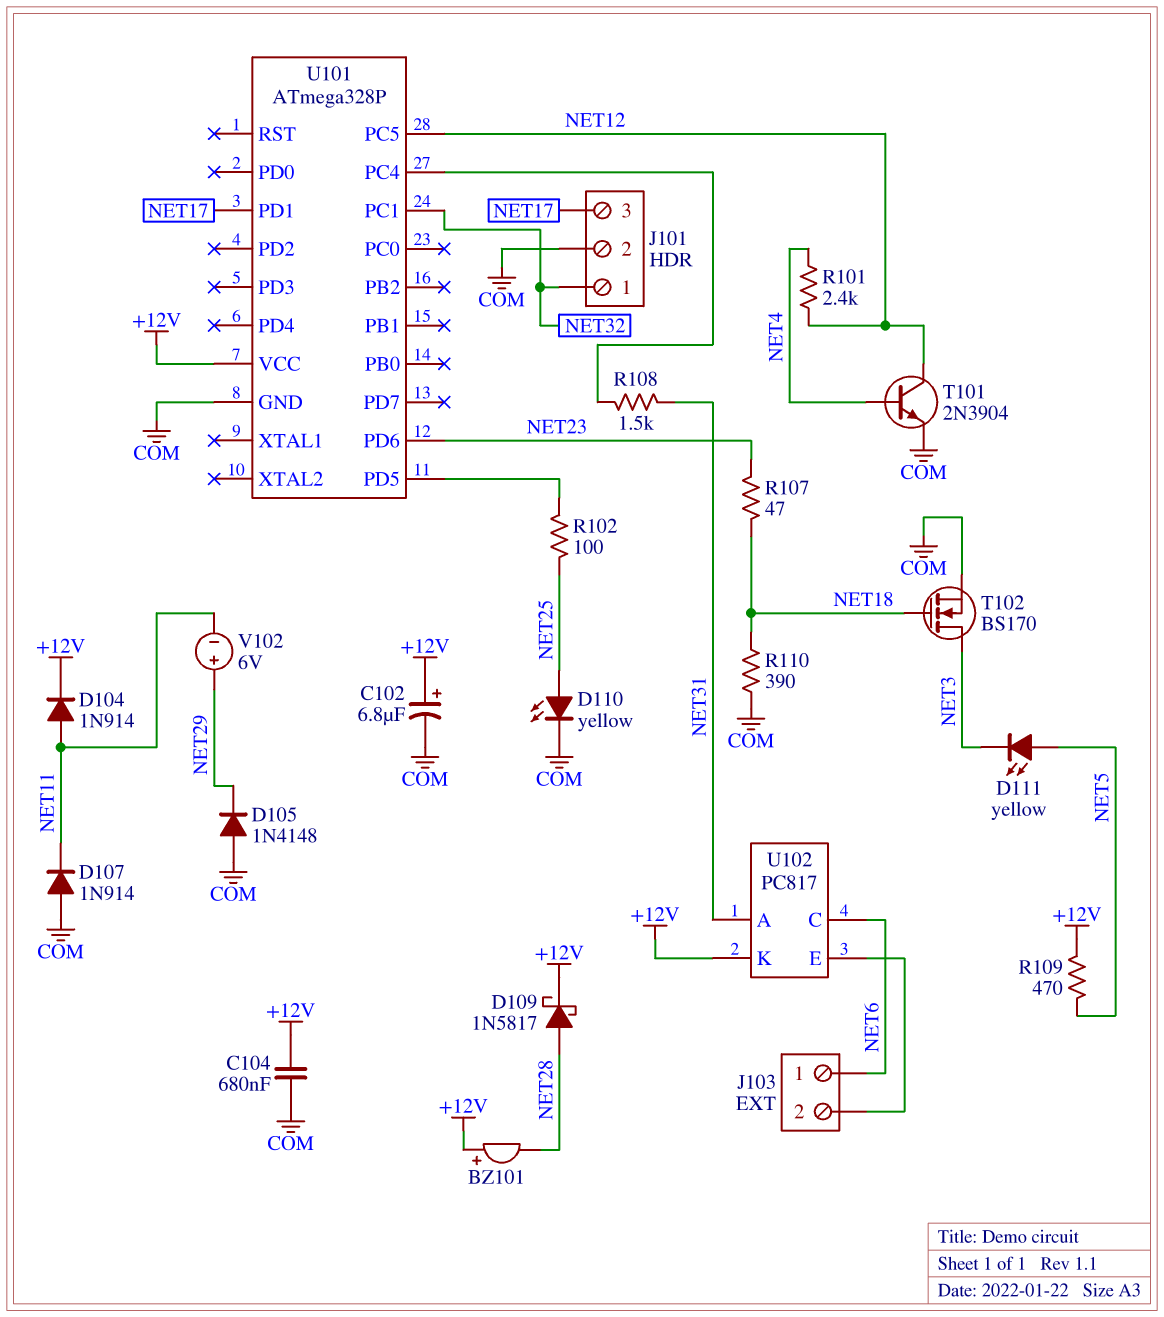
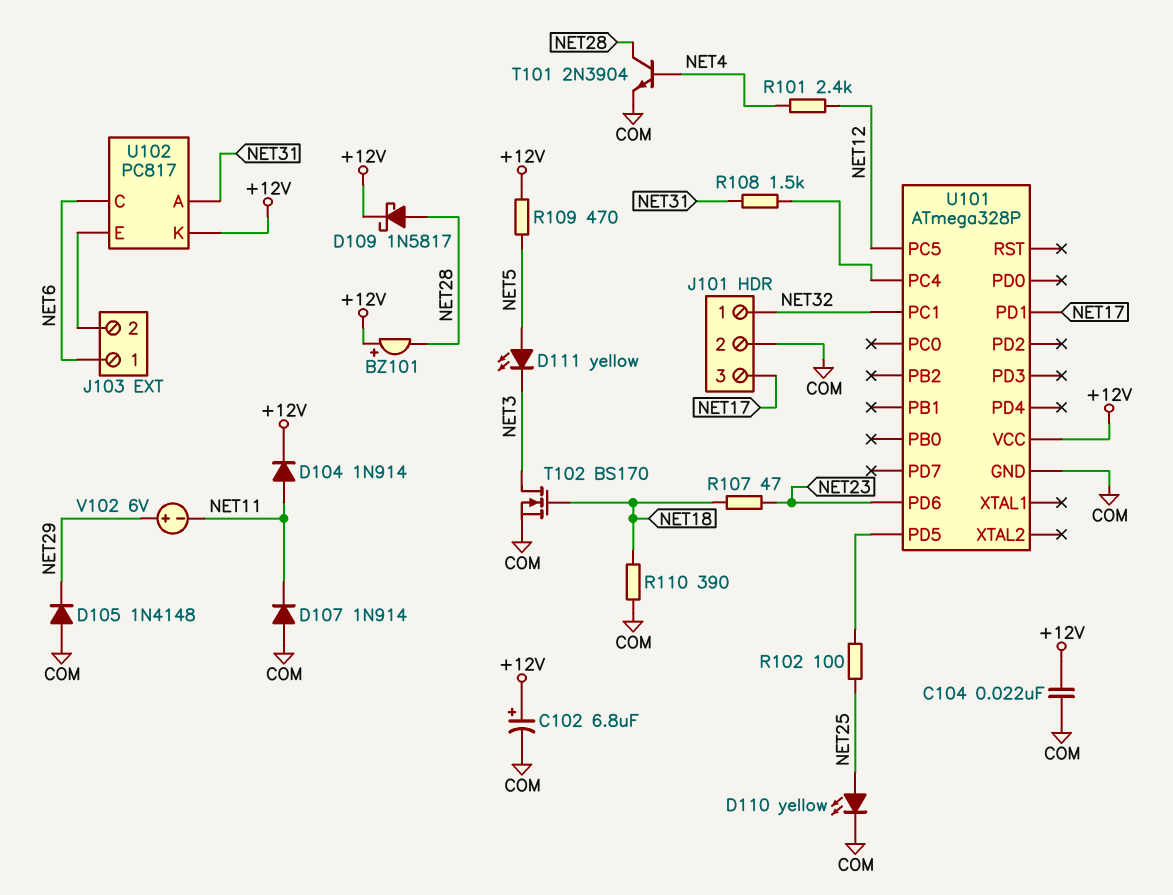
C104: 680nF (+12V, COM) -> 22nF (+12V, COM)
T101: NPN 2N3904 (B NET4, C NET12, E COM) -> NPN 2N3904 (B NET4, C NET28, E COM)

